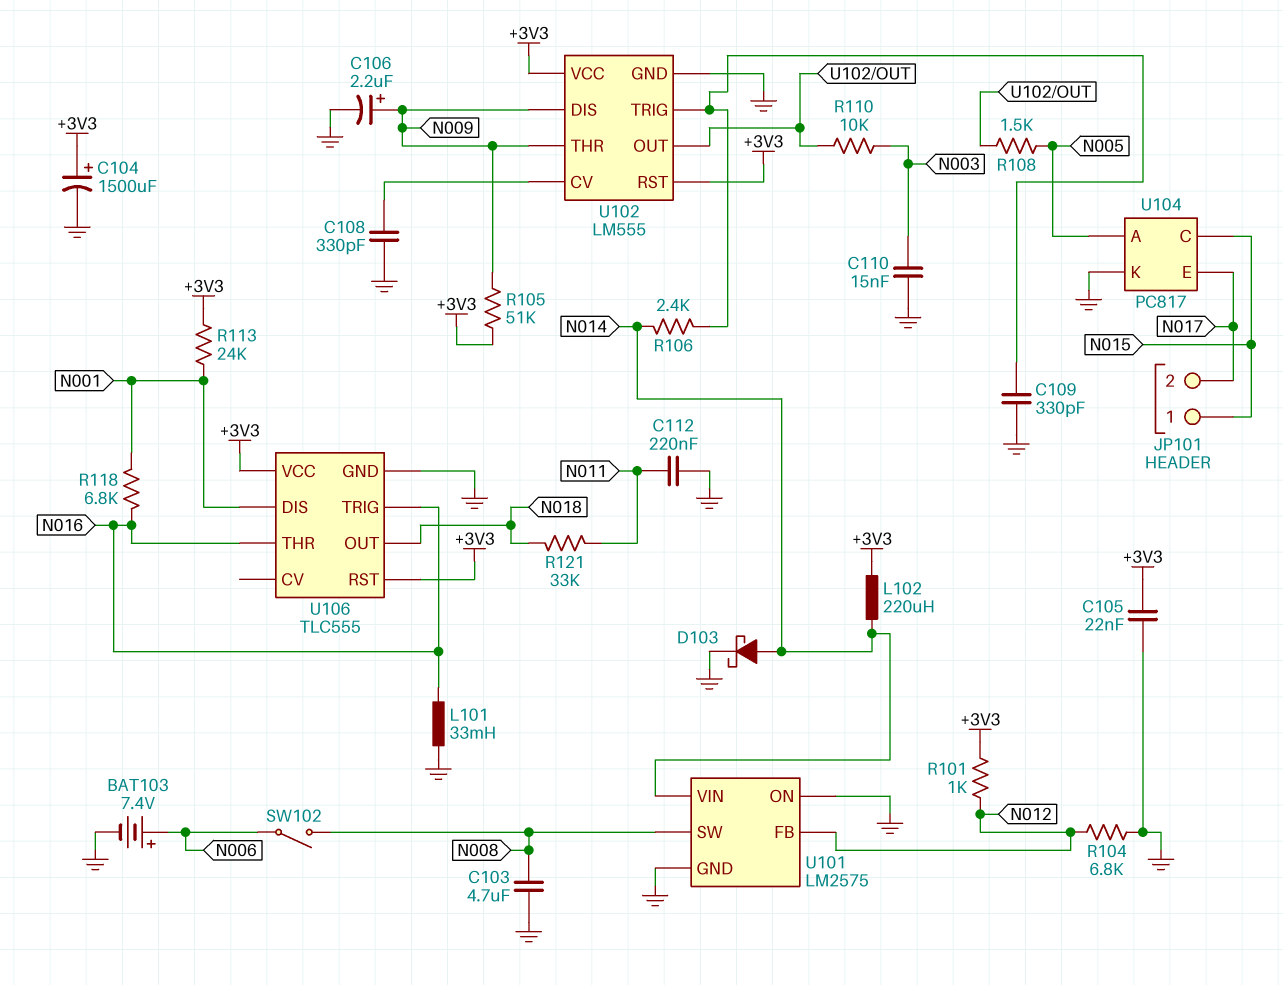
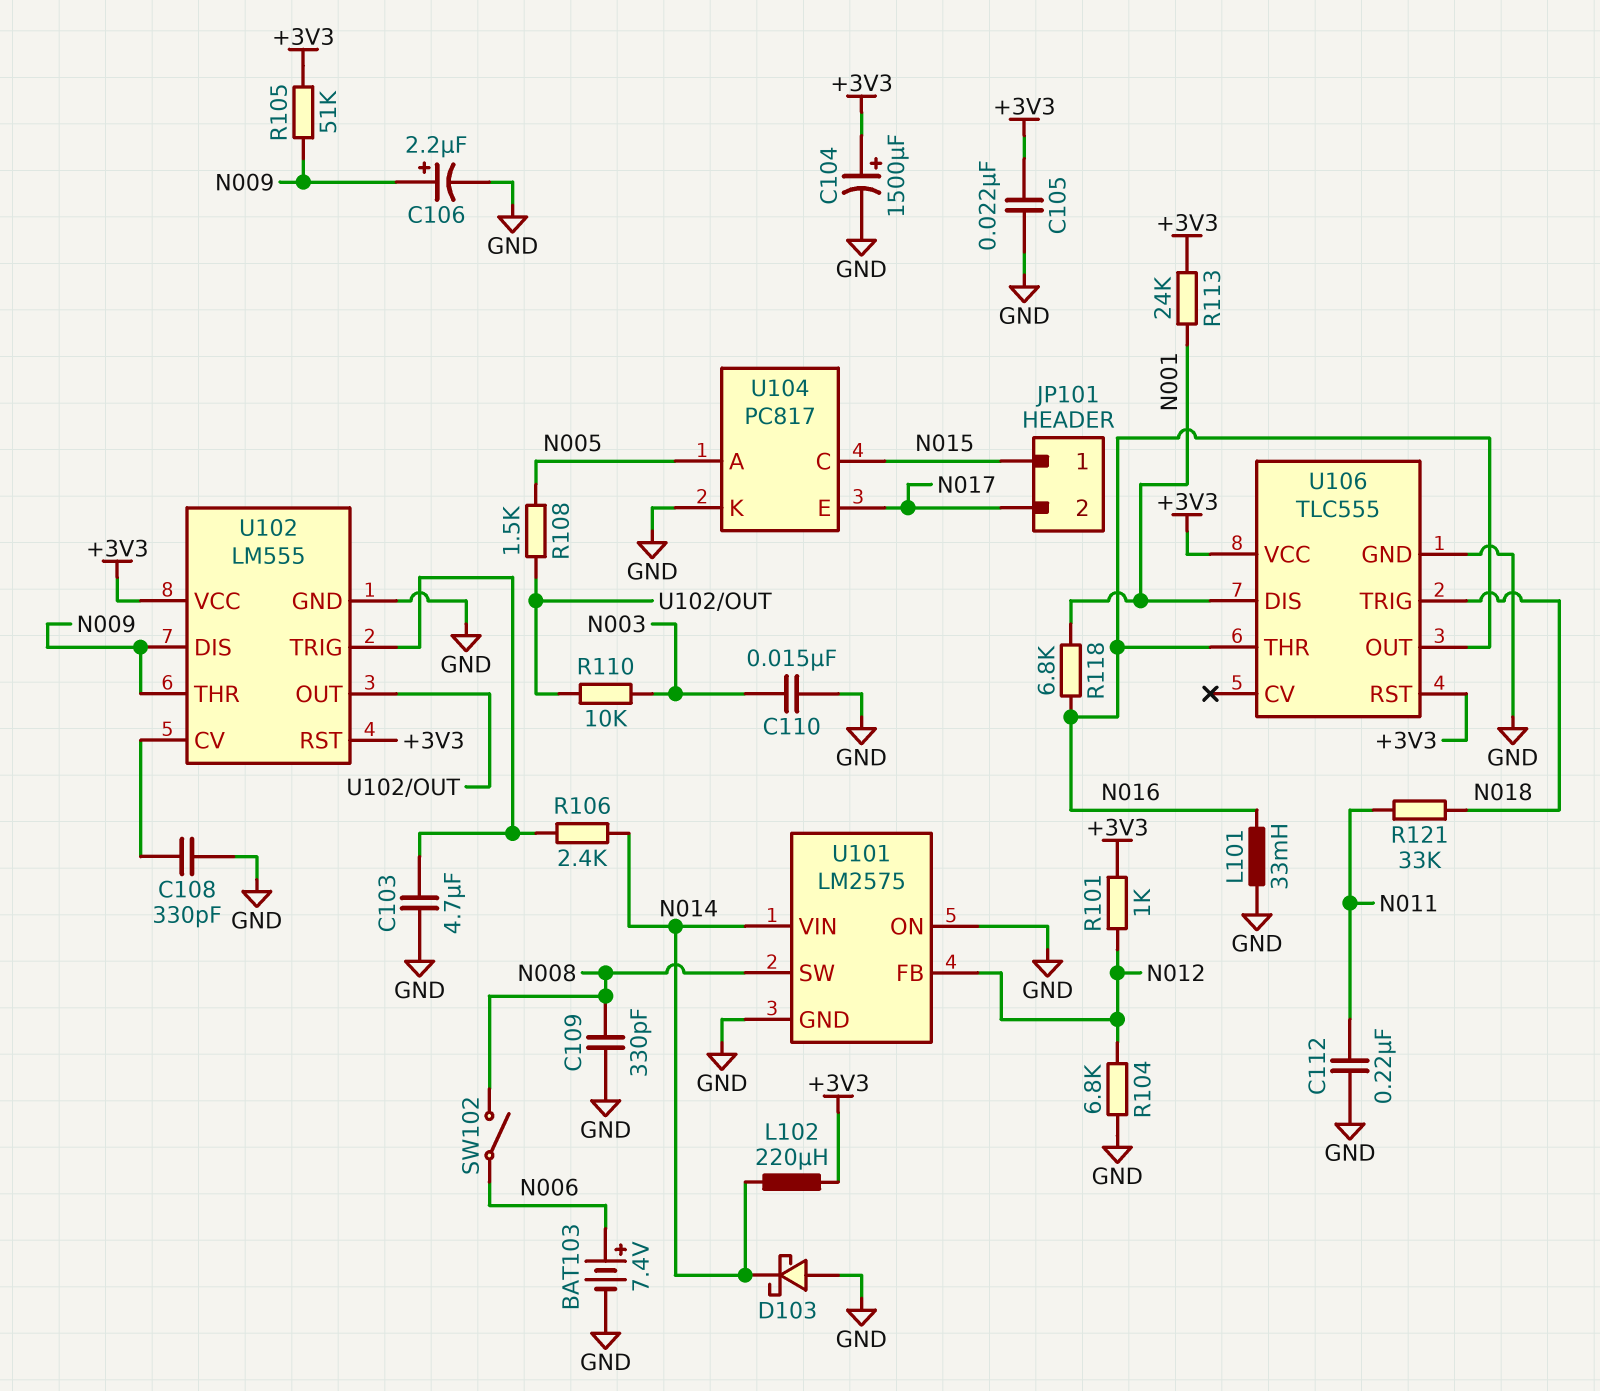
C103: 4.7uF (GND, N008) -> 4.7uF (GND, U102/TRIG)
C109: 330pF (GND, U102/TRIG) -> 330pF (GND, N008)
D103: schottky (A N014, K GND) -> schottky (A GND, K N014)
U106 pin OUT: N018 -> N016
U106 pin TRIG: N016 -> N018

